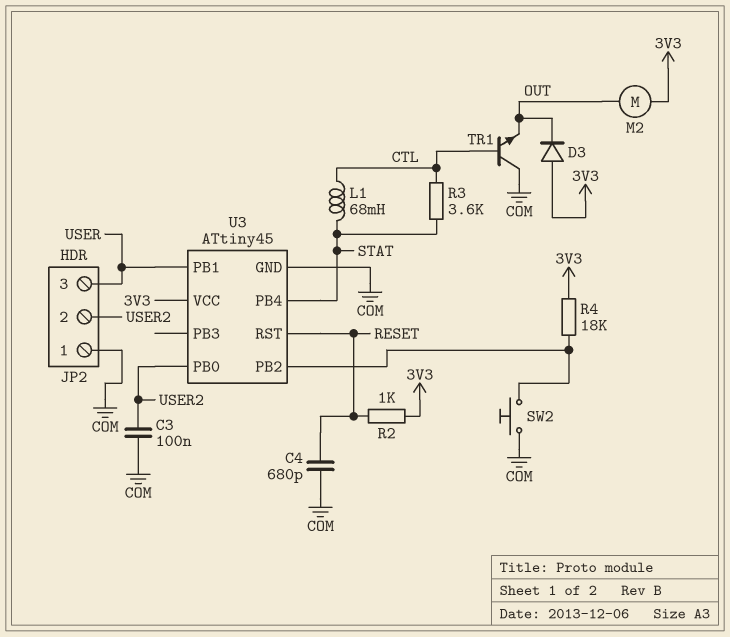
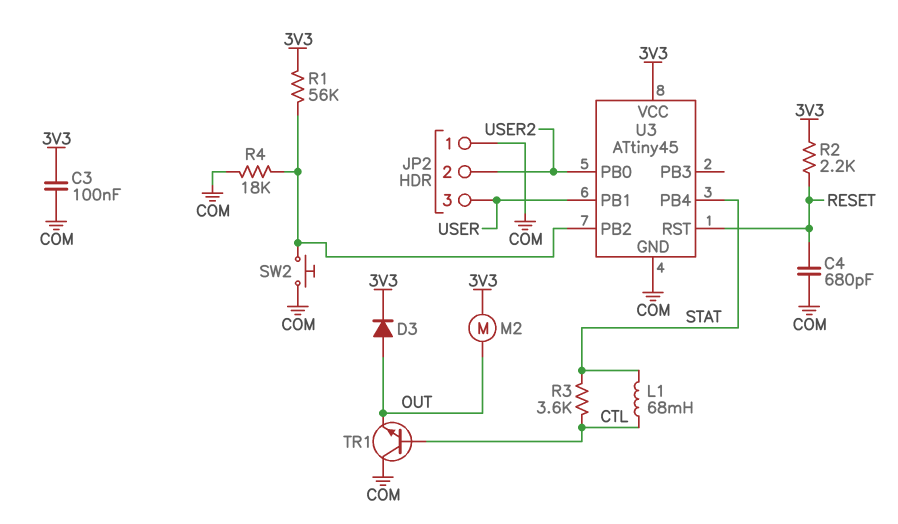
C3: 100nF (COM, USER2) -> 100nF (3V3, COM)
D3: diode (A 3V3, K OUT) -> diode (A OUT, K 3V3)
R1: none -> 56k (3V3, U3/PB2)
R2: 1k (3V3, RESET) -> 2.2k (3V3, RESET)
R4: 18k (3V3, U3/PB2) -> 18k (COM, U3/PB2)

